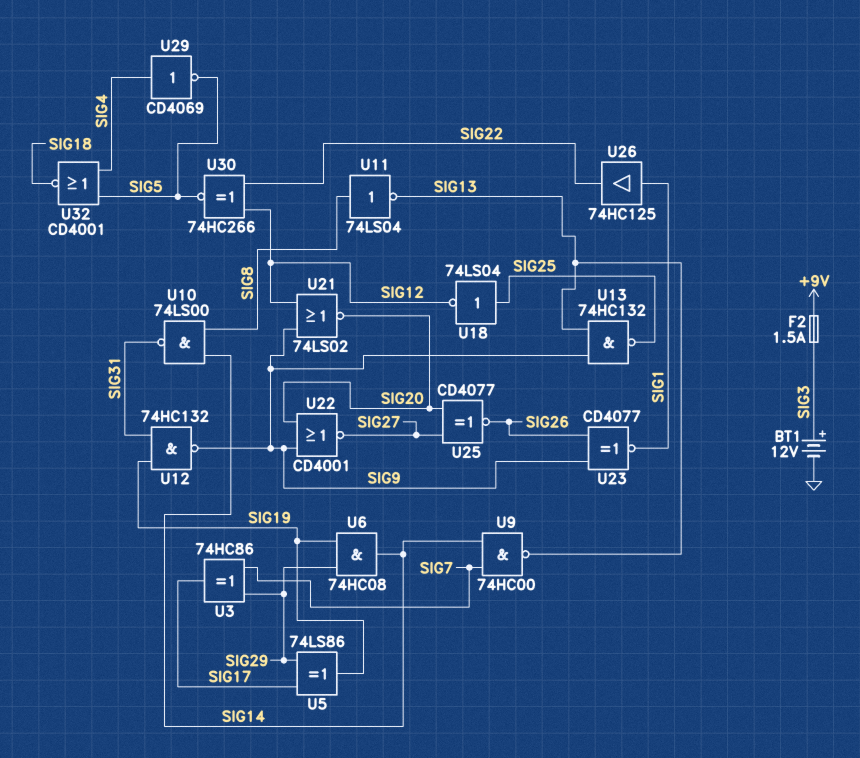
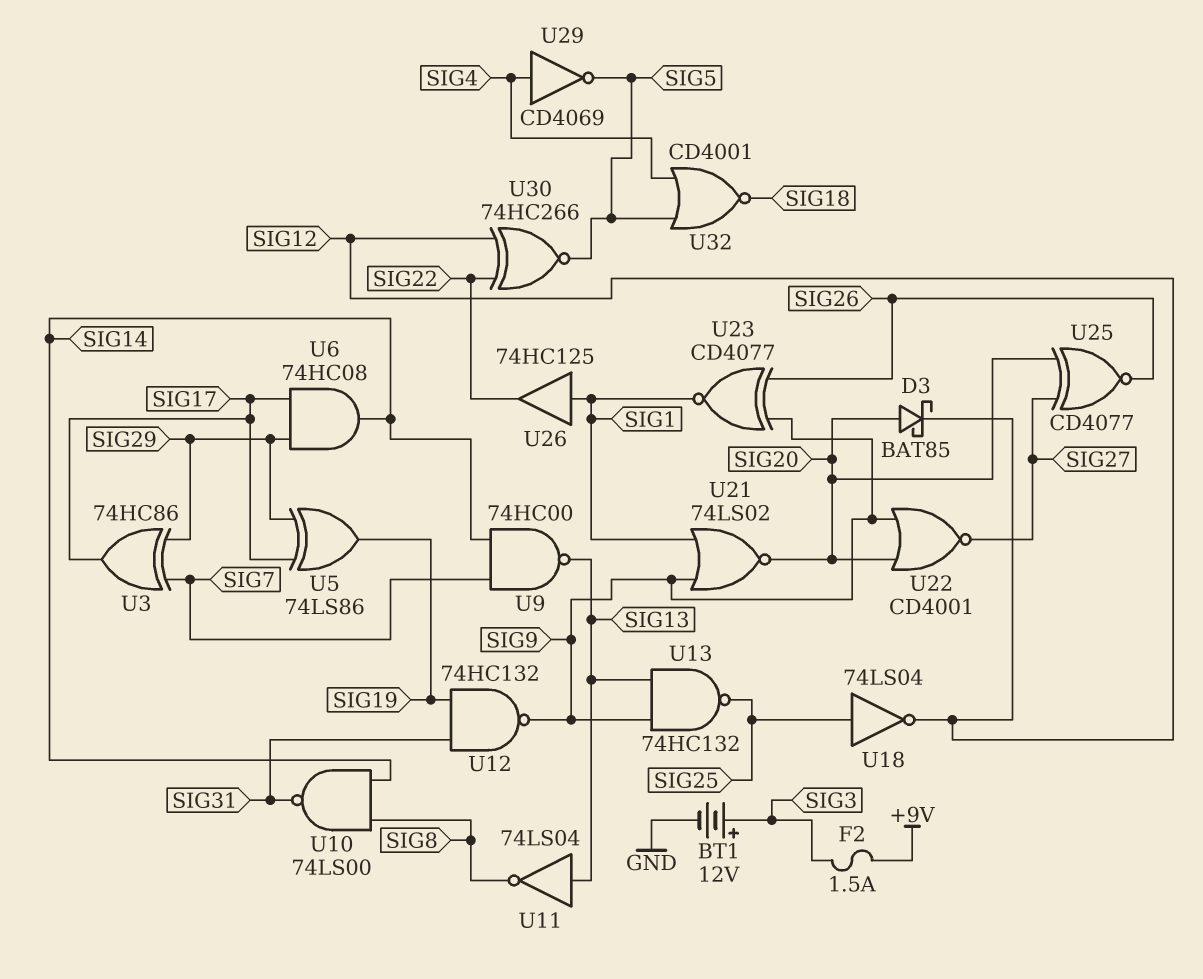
D3: none -> schottky BAT85 (A SIG20, K SIG12)
U6: AND 74HC08 (in SIG19, in SIG29, out SIG14) -> AND 74HC08 (in SIG17, in SIG29, out SIG14)
U11: NOT 74LS04 (in SIG8, out SIG13) -> NOT 74LS04 (in SIG13, out SIG8)
U21: NOR 74LS02 (in SIG9, in SIG12, out SIG20) -> NOR 74LS02 (in SIG1, in SIG9, out SIG20)

